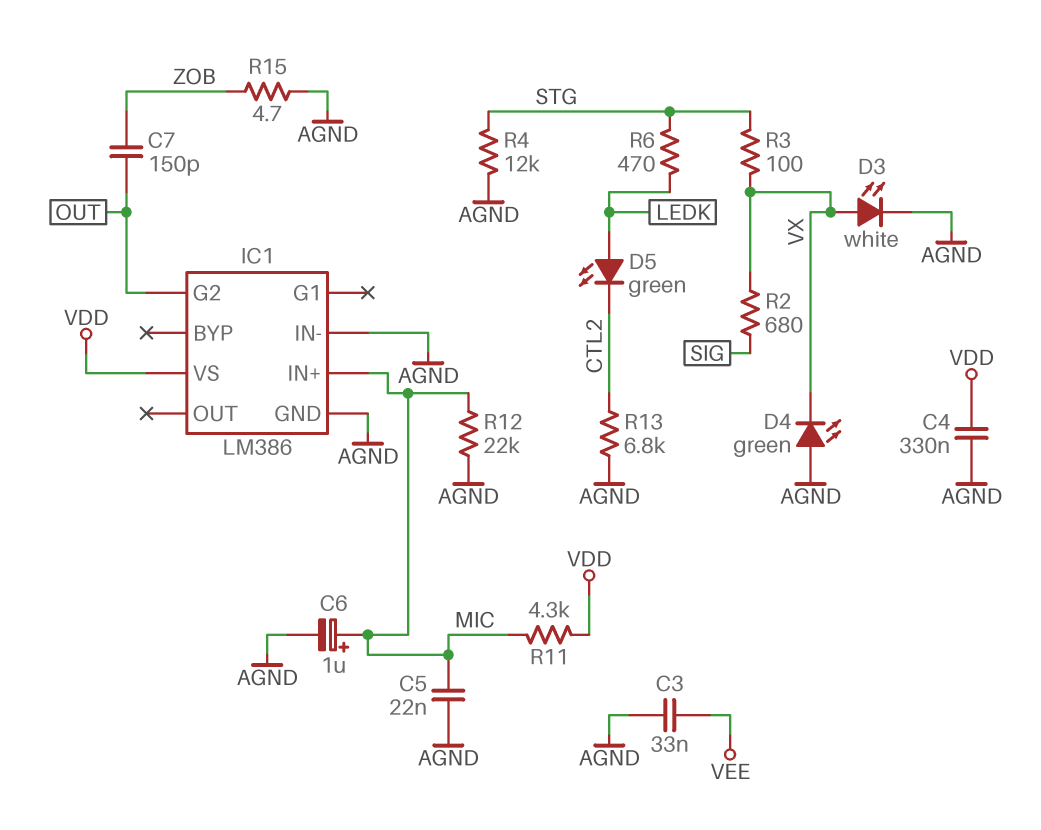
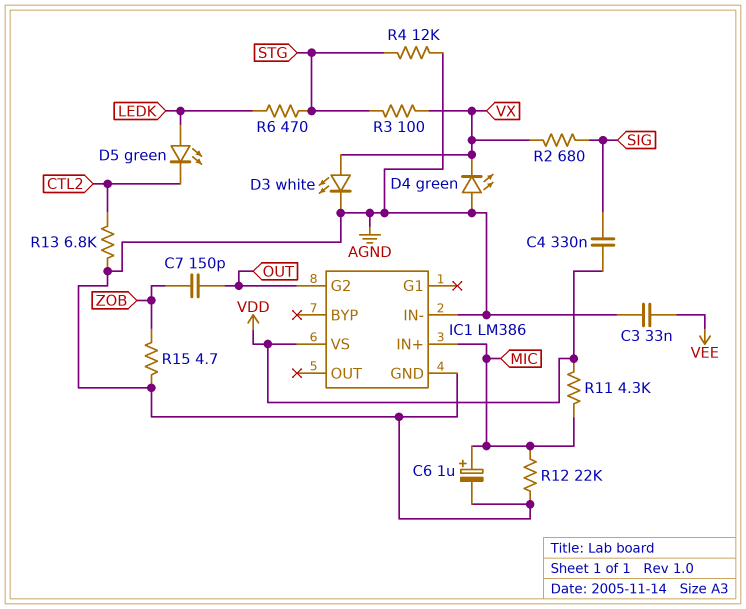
C4: 330nF (AGND, VDD) -> 330nF (SIG, VDD)
C5: 22nF (AGND, MIC) -> none

